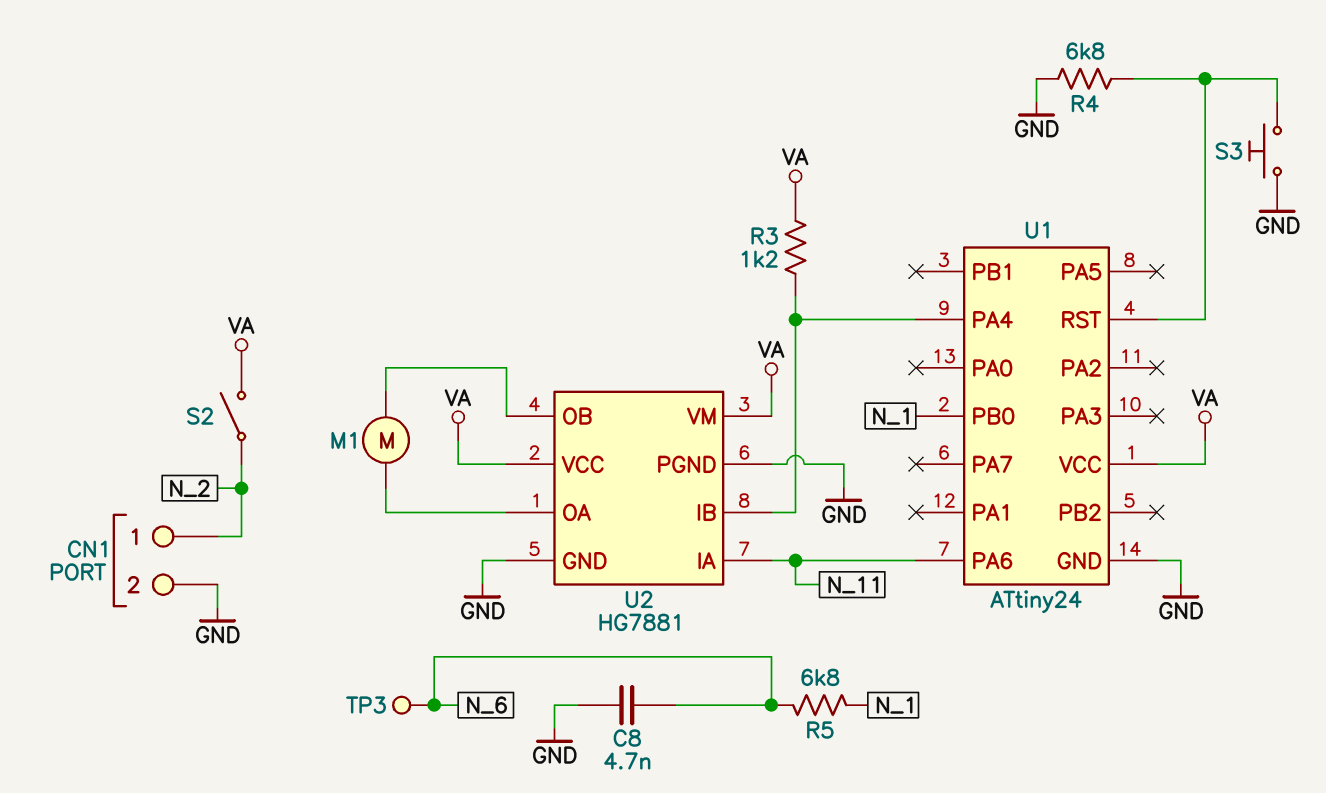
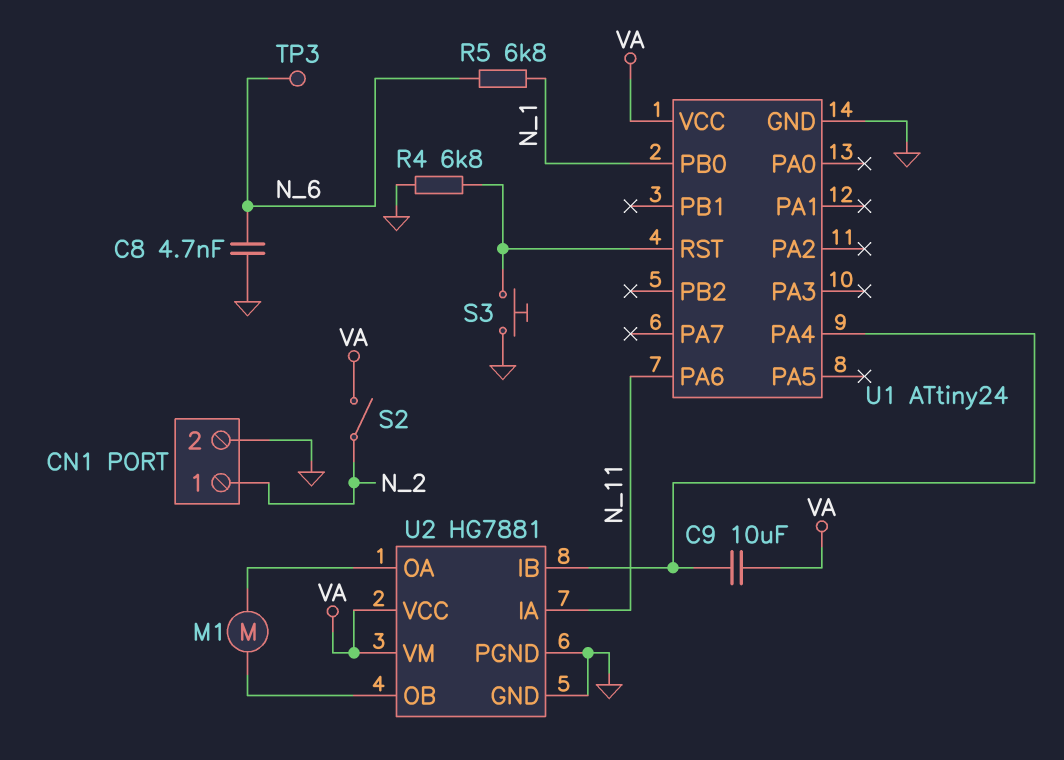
C9: none -> 10uF (U1/PA4, VA)
R3: 1.2k (U1/PA4, VA) -> none

